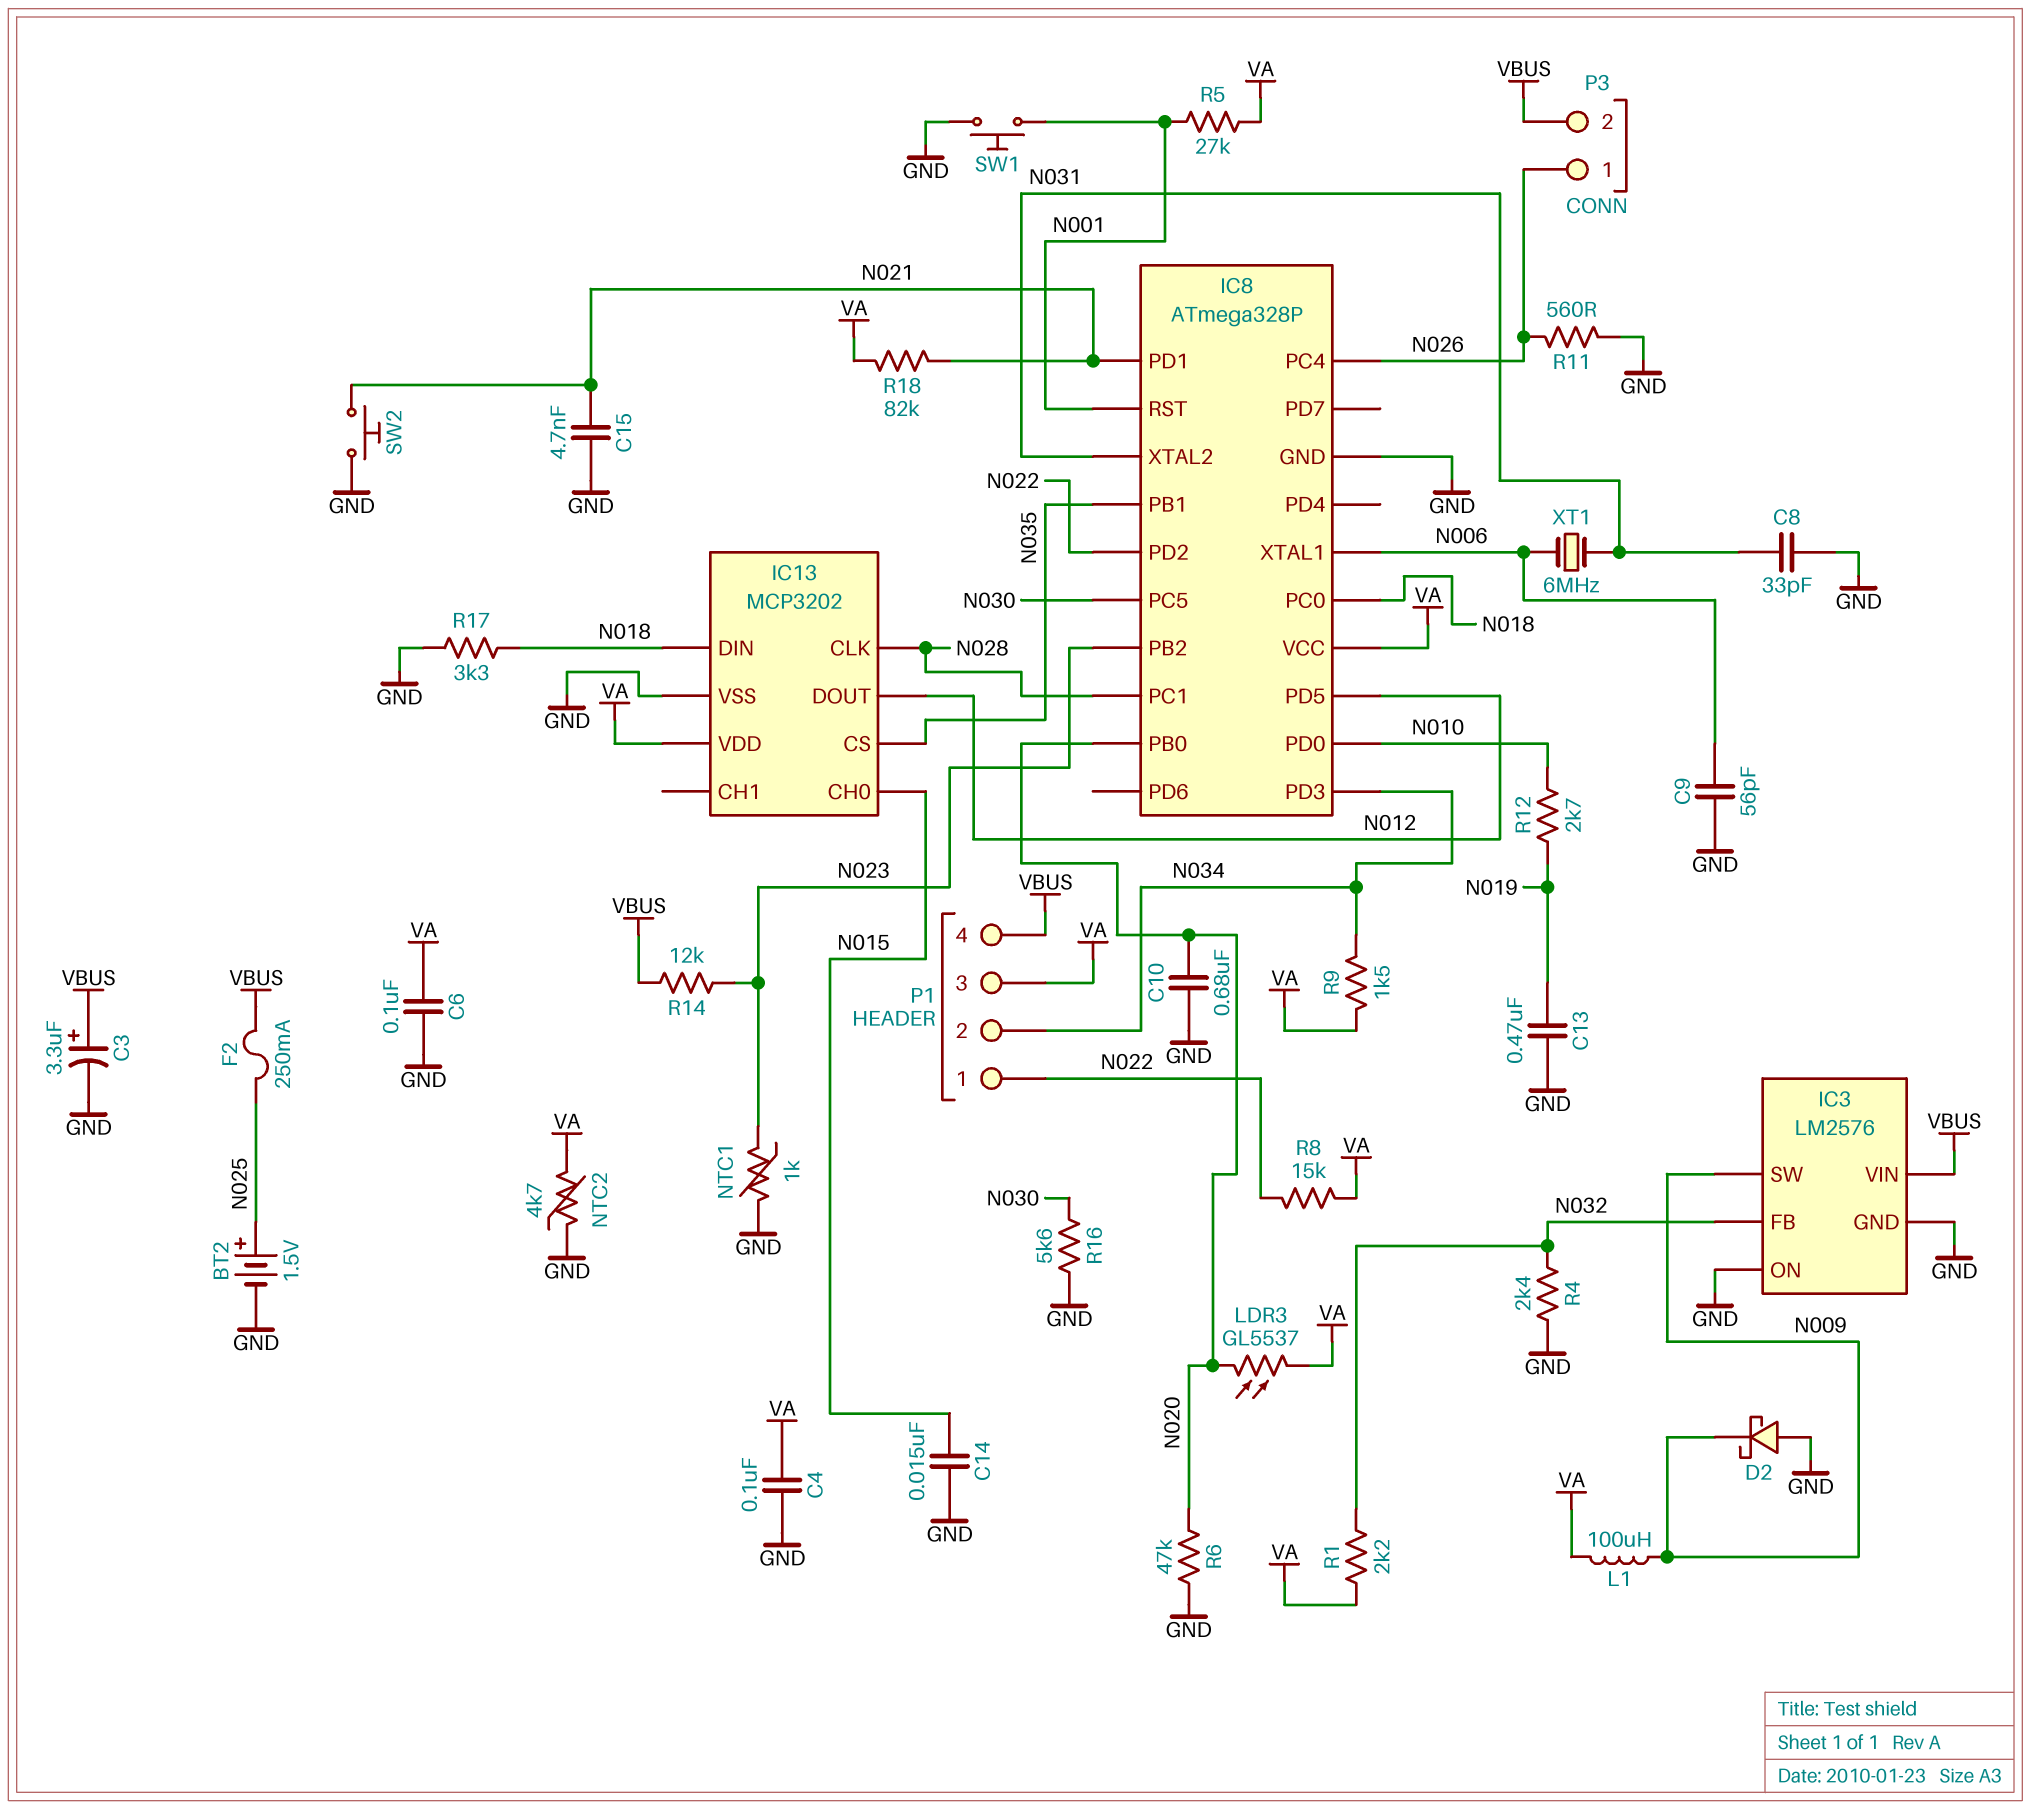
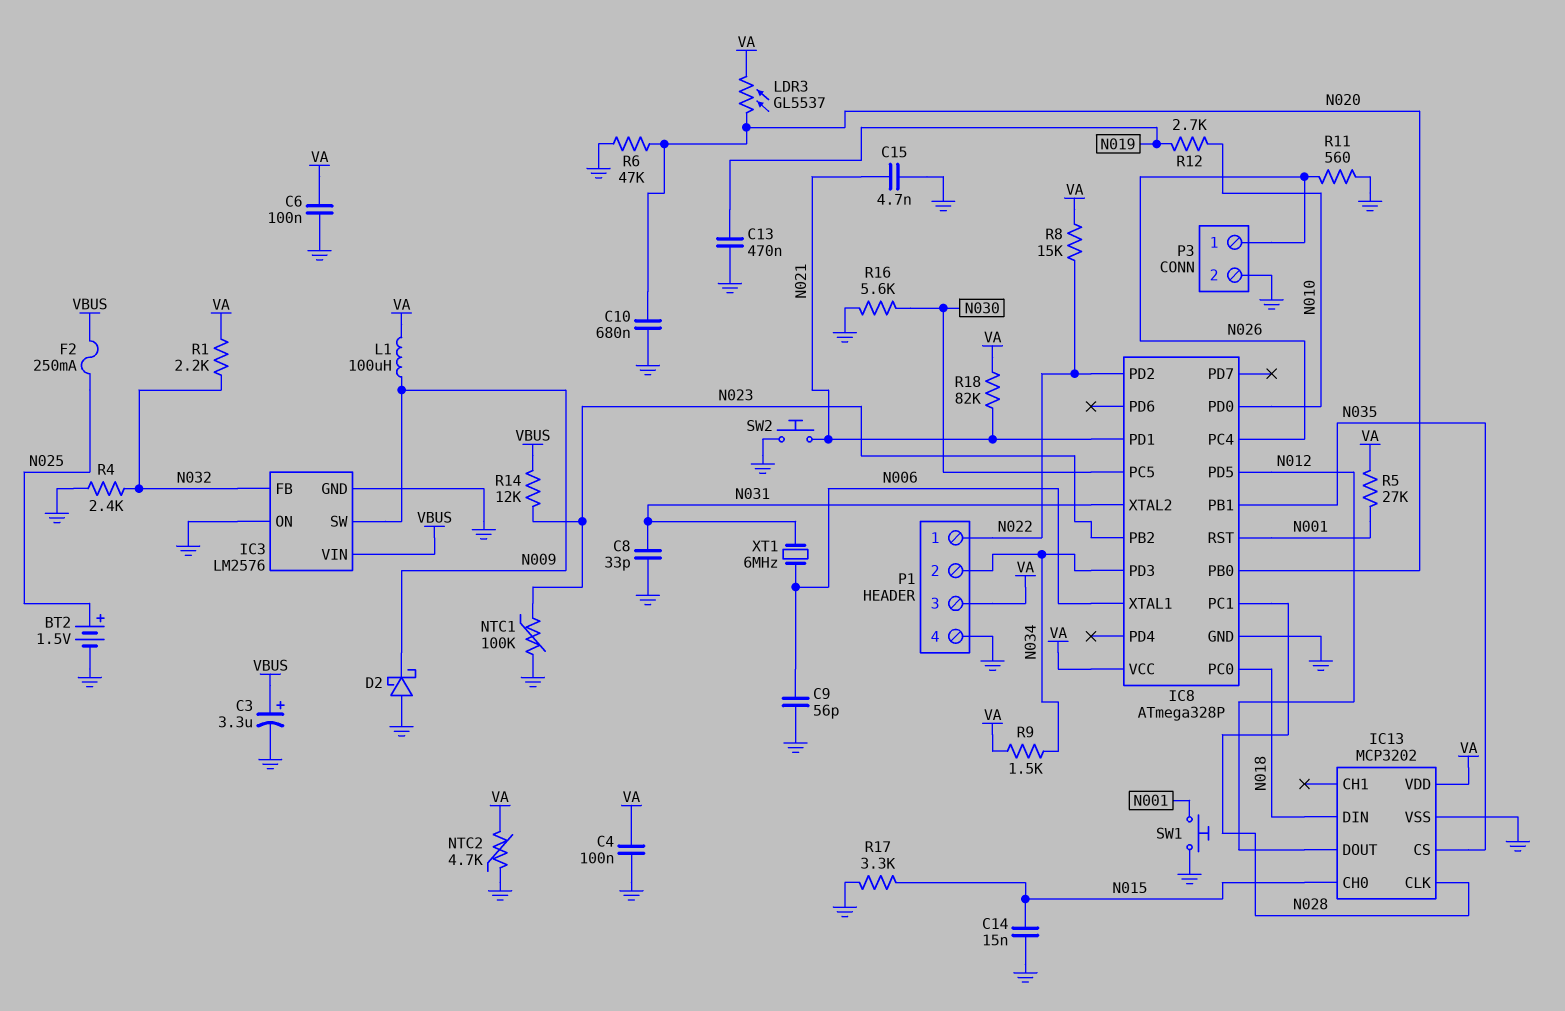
NTC1: 1k (GND, N023) -> 100k (GND, N023)
P1 pin 4: VBUS -> GND
P3 pin 2: VBUS -> GND
R17: 3.3k (GND, N018) -> 3.3k (GND, N015)

